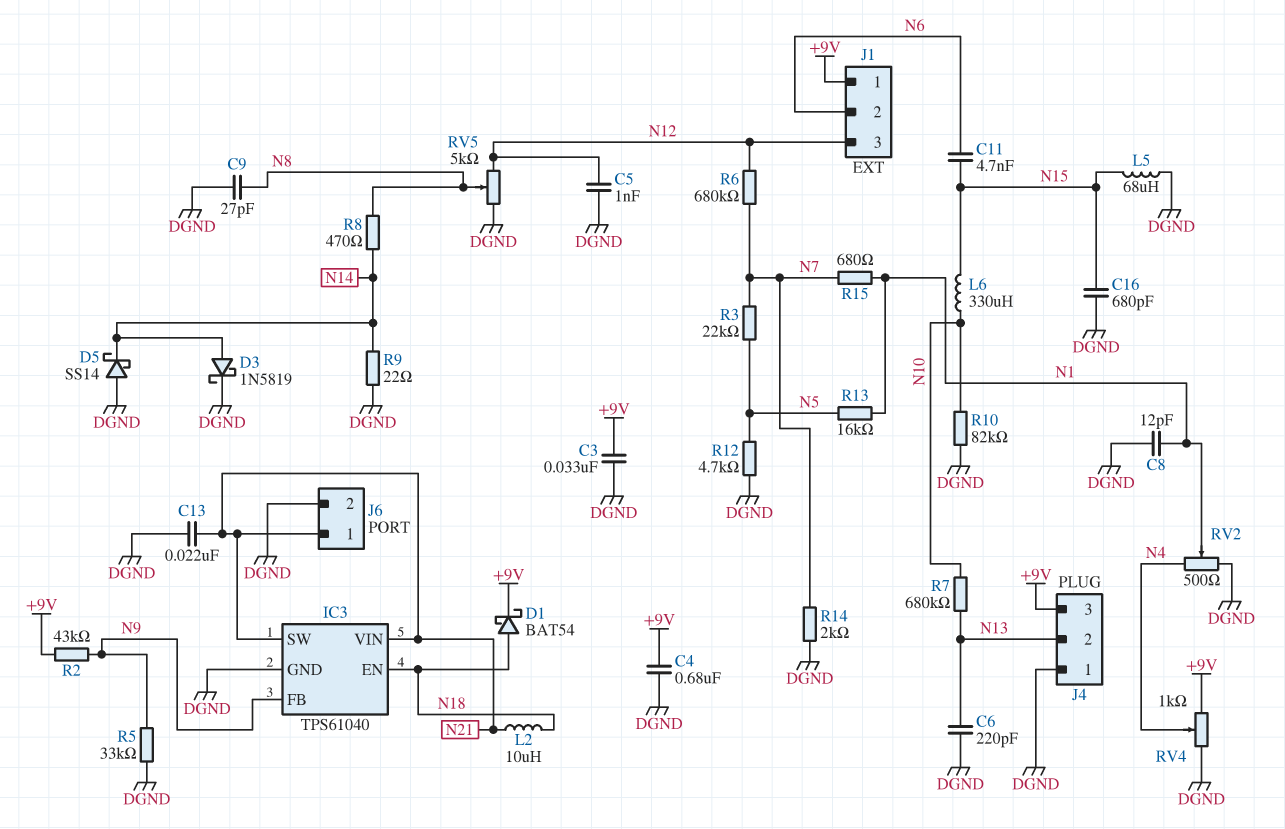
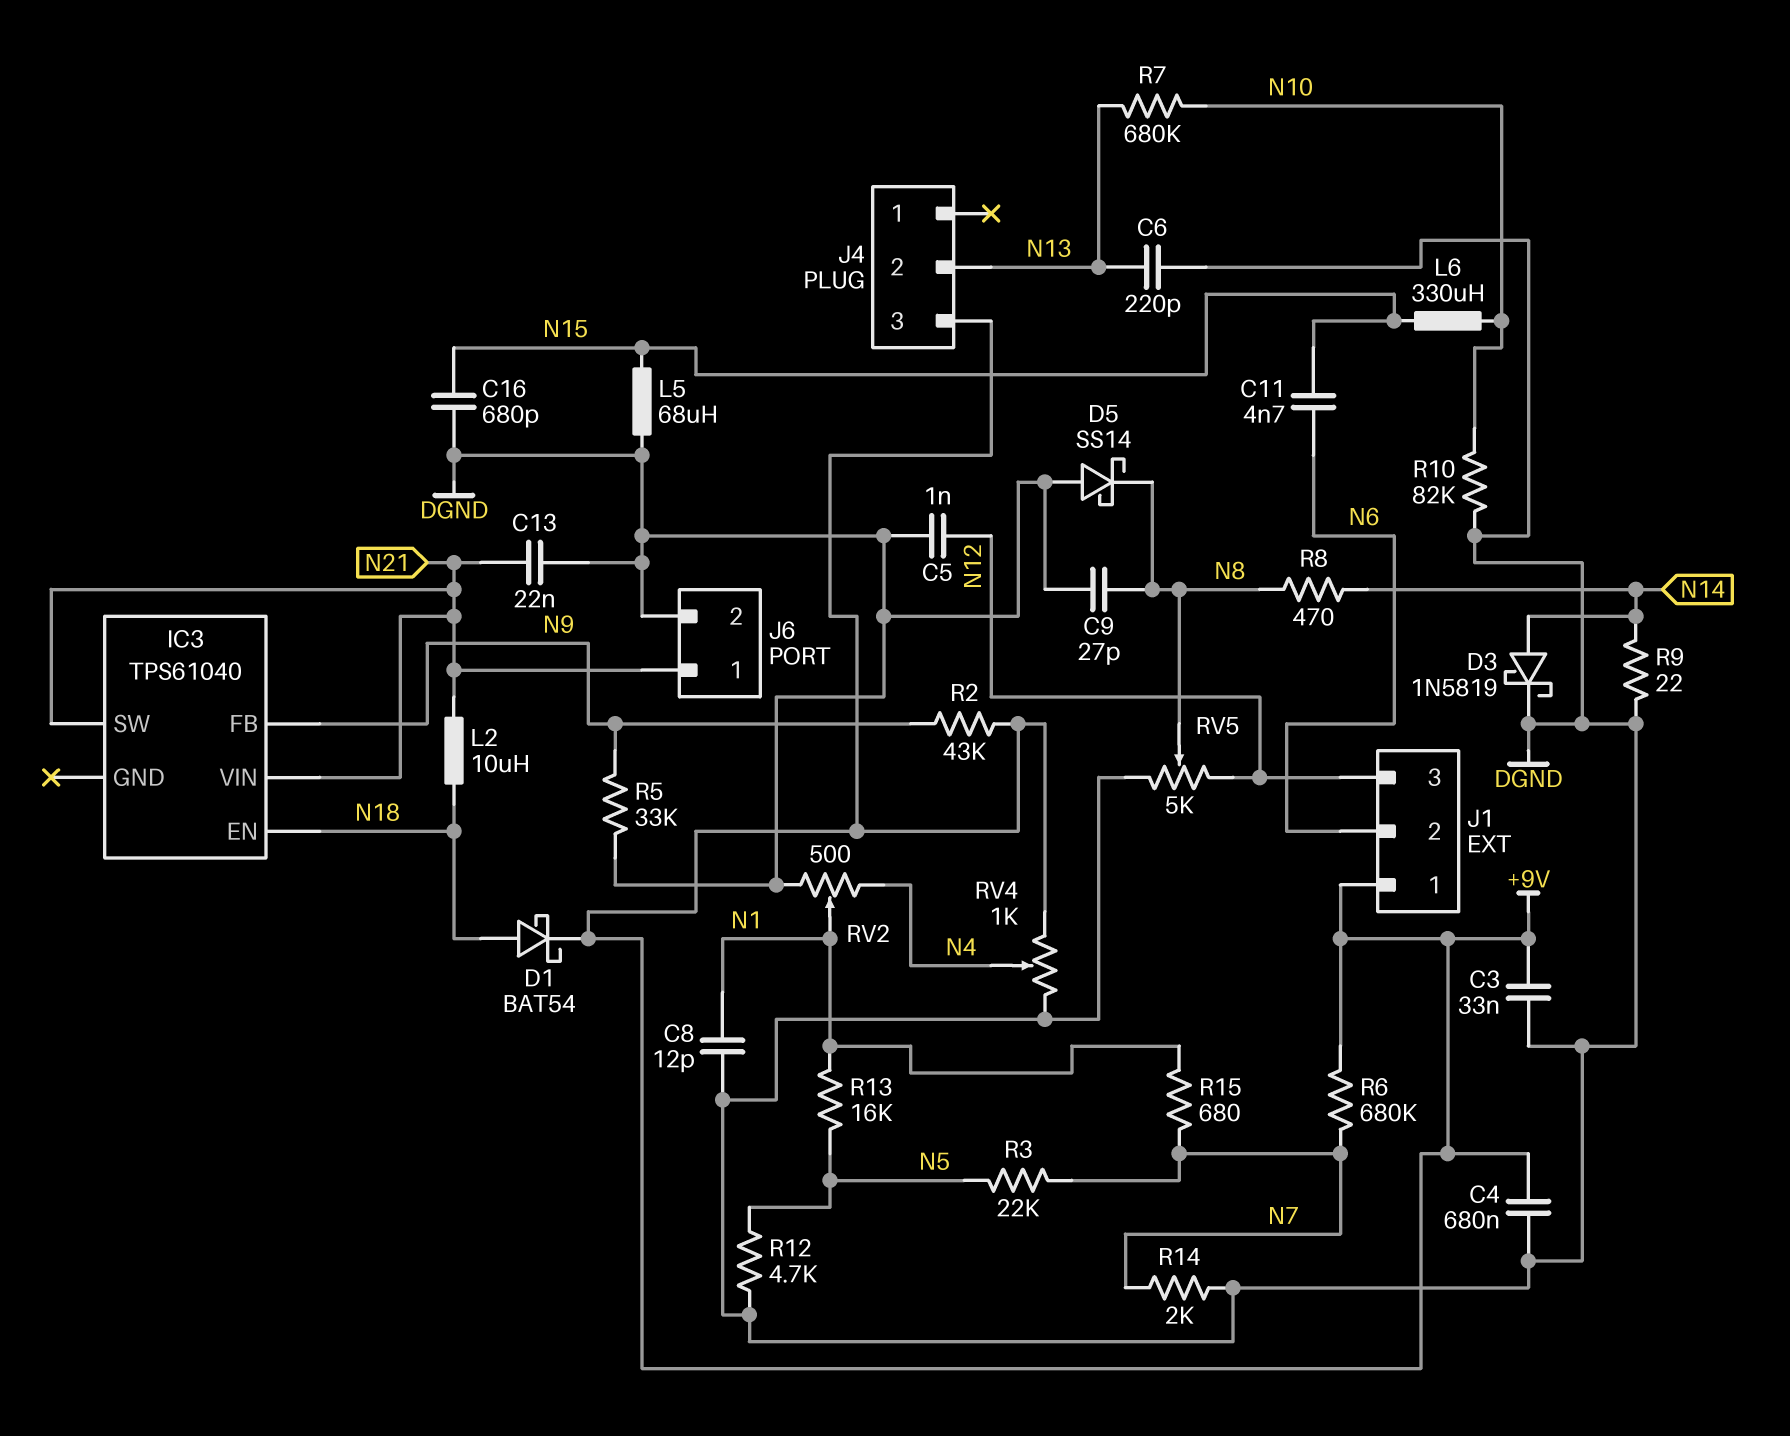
D5: schottky SS14 (A DGND, K N14) -> schottky SS14 (A DGND, K N8)
IC3 pin GND: DGND -> none
J4 pin 1: DGND -> none
R6: 680k (N7, N12) -> 680k (+9V, N7)

